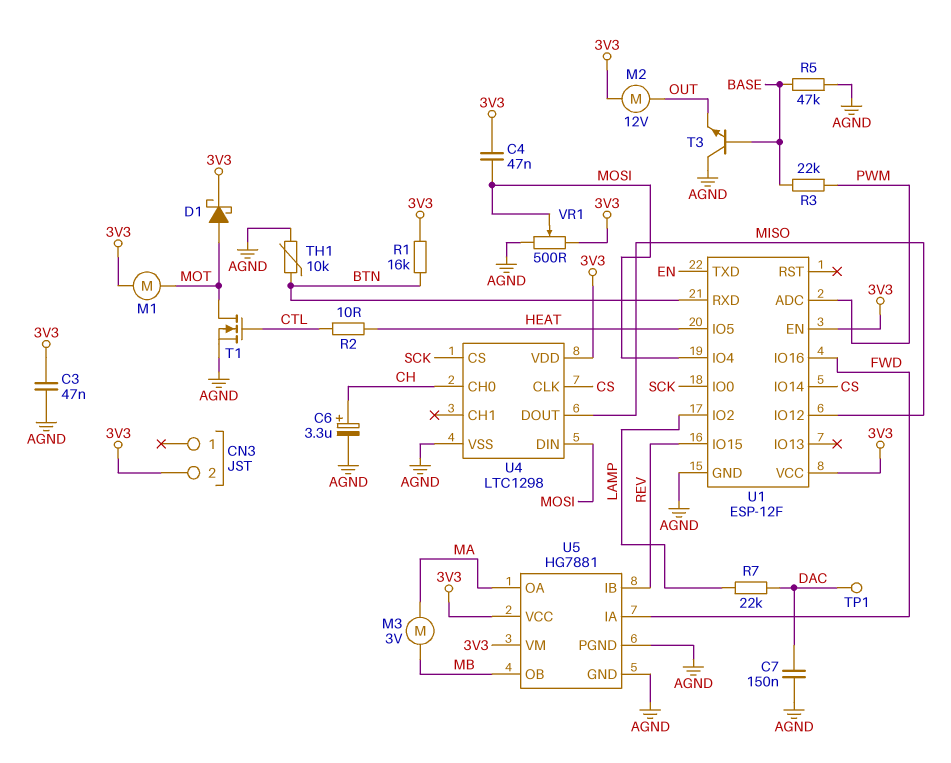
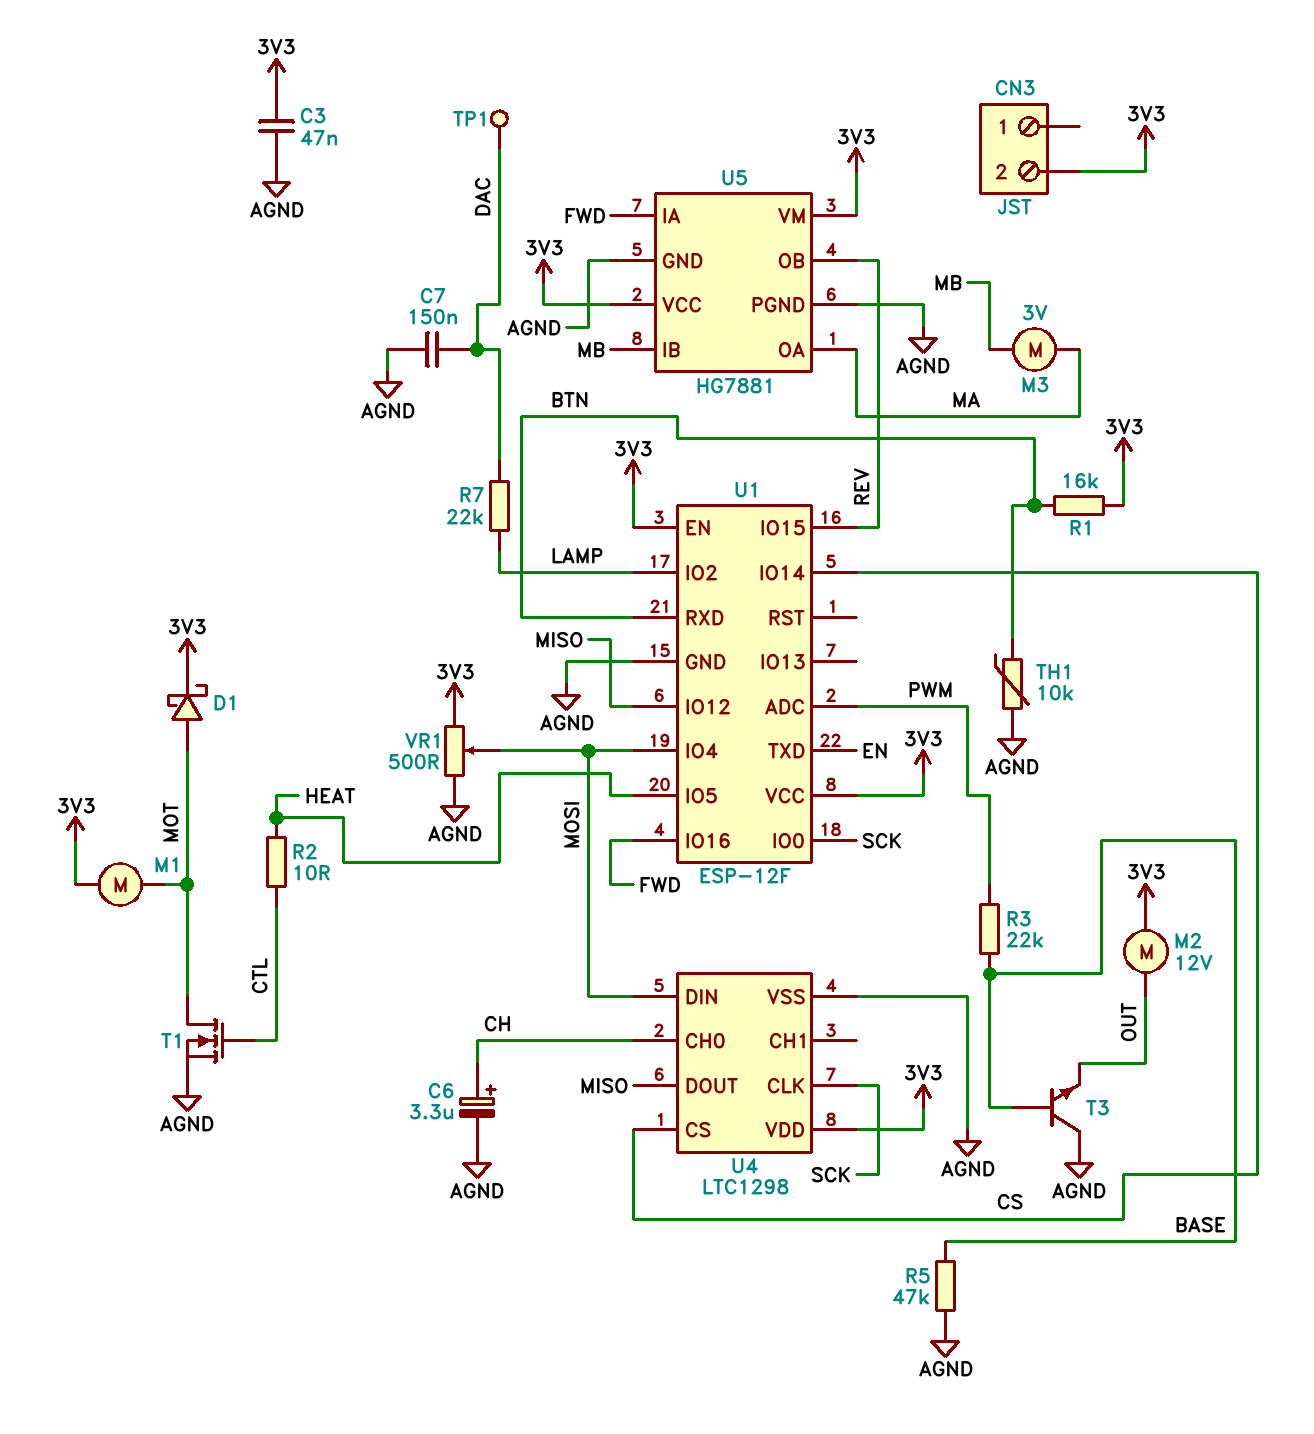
C4: 47nF (3V3, MOSI) -> none
U4 pin CLK: CS -> SCK
U4 pin CS: SCK -> CS
U5 pin IB: REV -> MB
U5 pin OB: MB -> REV

